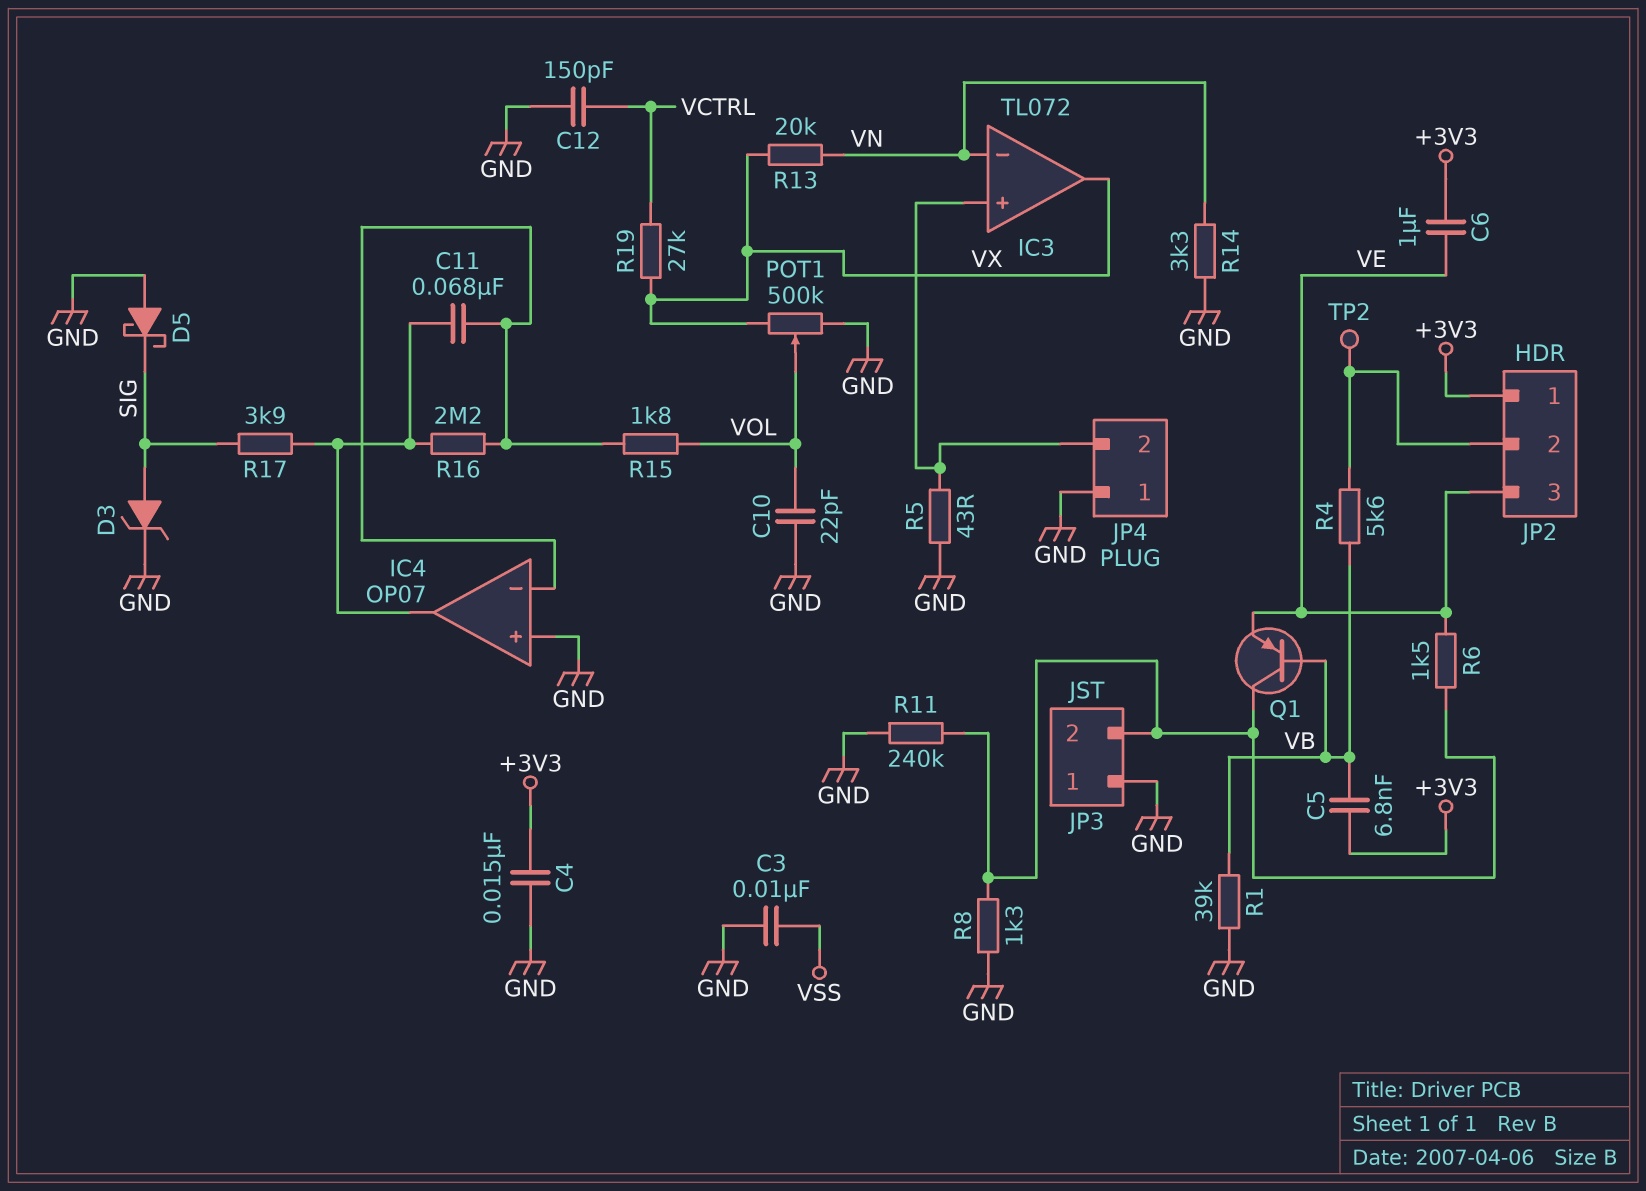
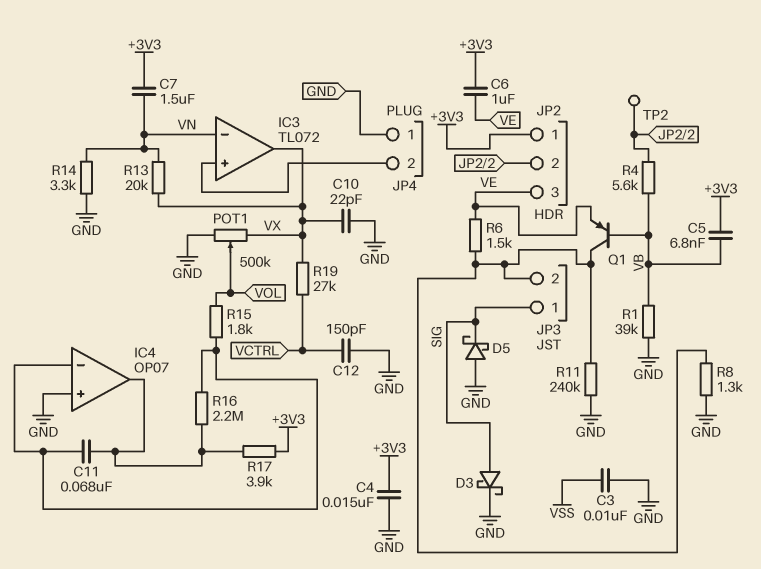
C7: none -> 1.5uF (+3V3, VN)
C10: 22pF (GND, VOL) -> 22pF (GND, VX)
D3: zener (A SIG, K GND) -> schottky (A SIG, K GND)
JP3 pin 1: GND -> SIG
R5: 43 (GND, IC3/in+) -> none
R17: 3.9k (IC4/out, SIG) -> 3.9k (+3V3, IC4/out)

